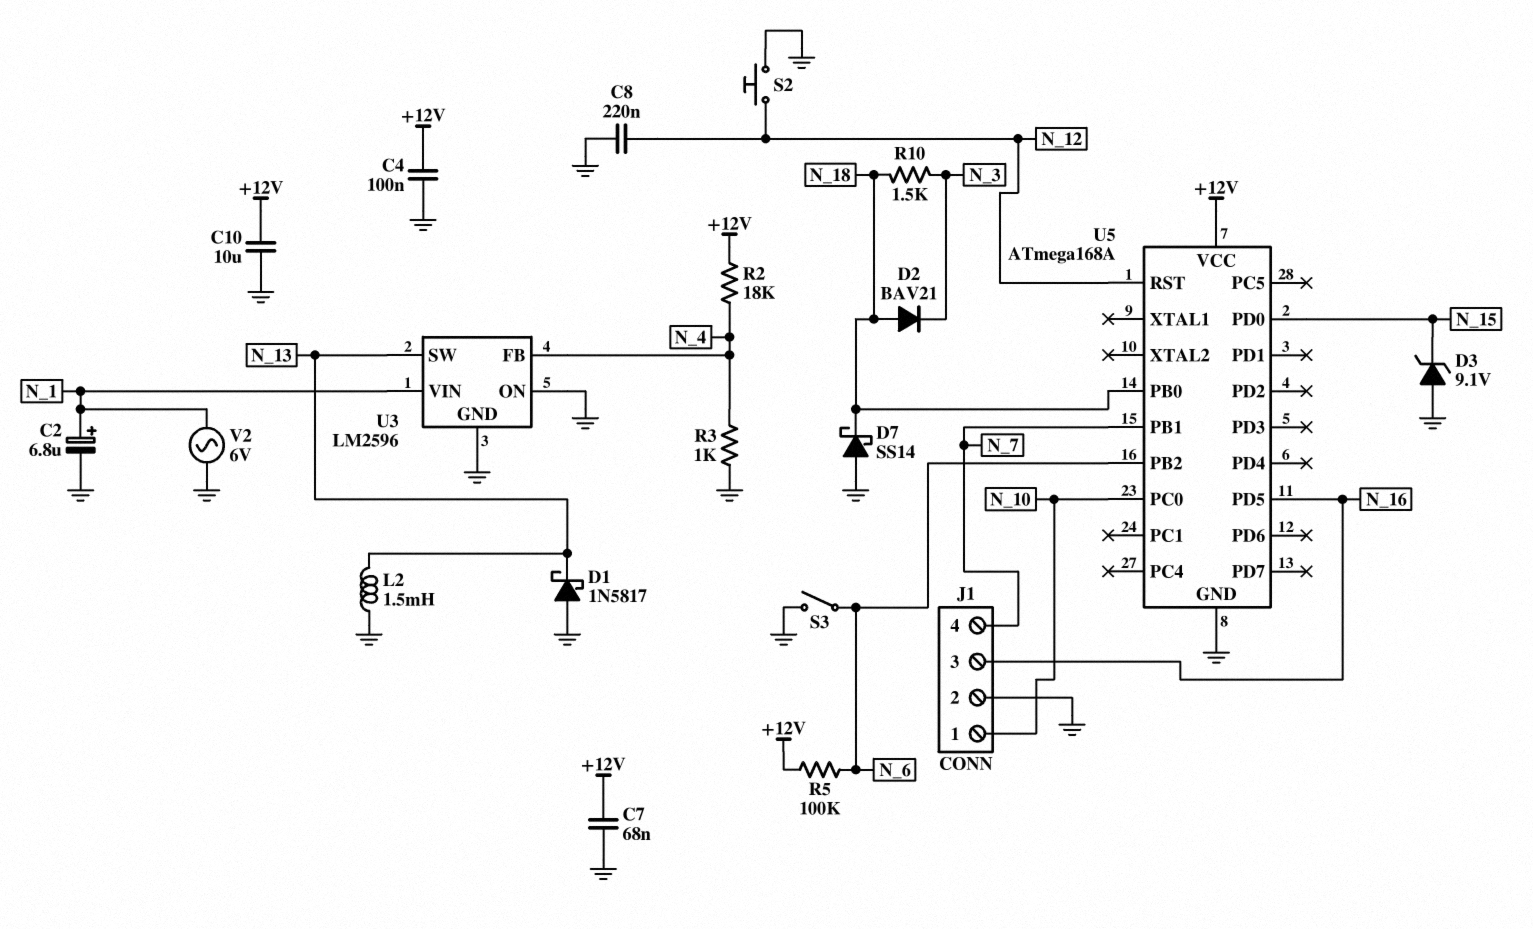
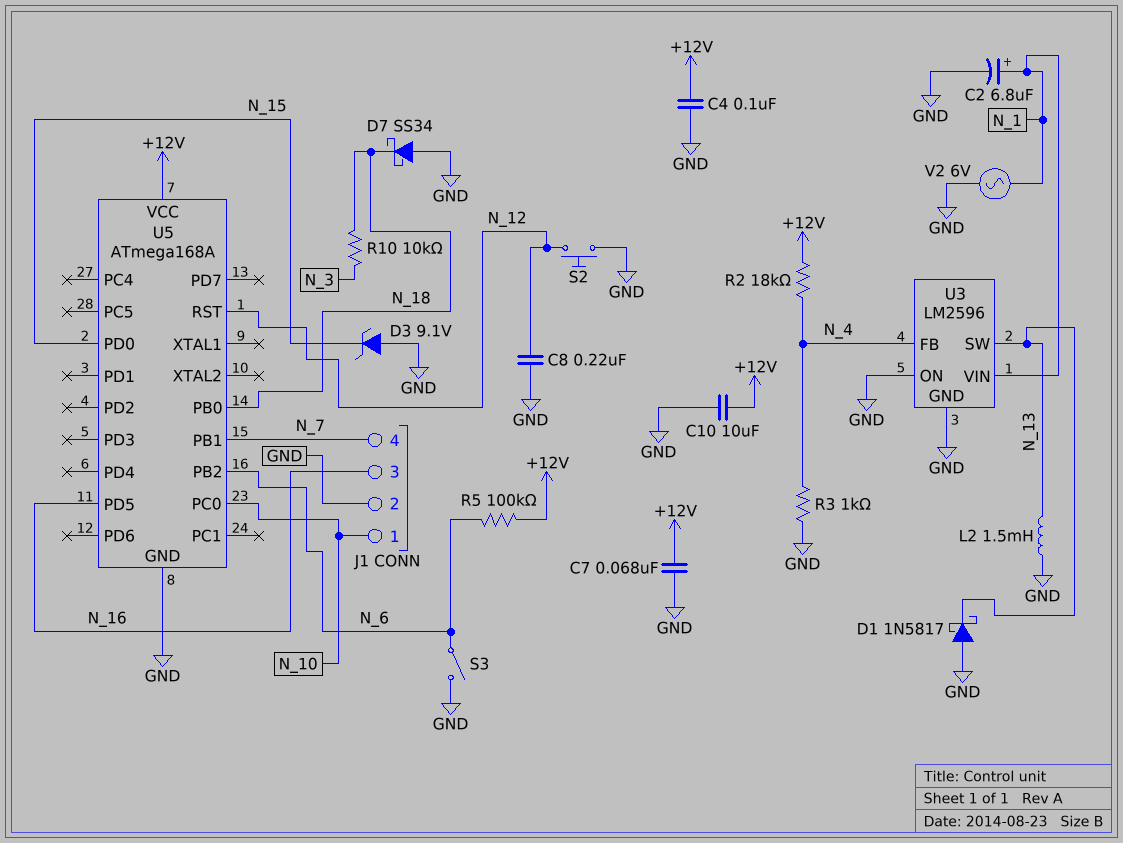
D2: diode BAV21 (A N_18, K N_3) -> none
D7: schottky SS14 (A GND, K N_18) -> schottky SS34 (A GND, K N_18)
R10: 1.5k (N_3, N_18) -> 10k (N_3, N_18)

